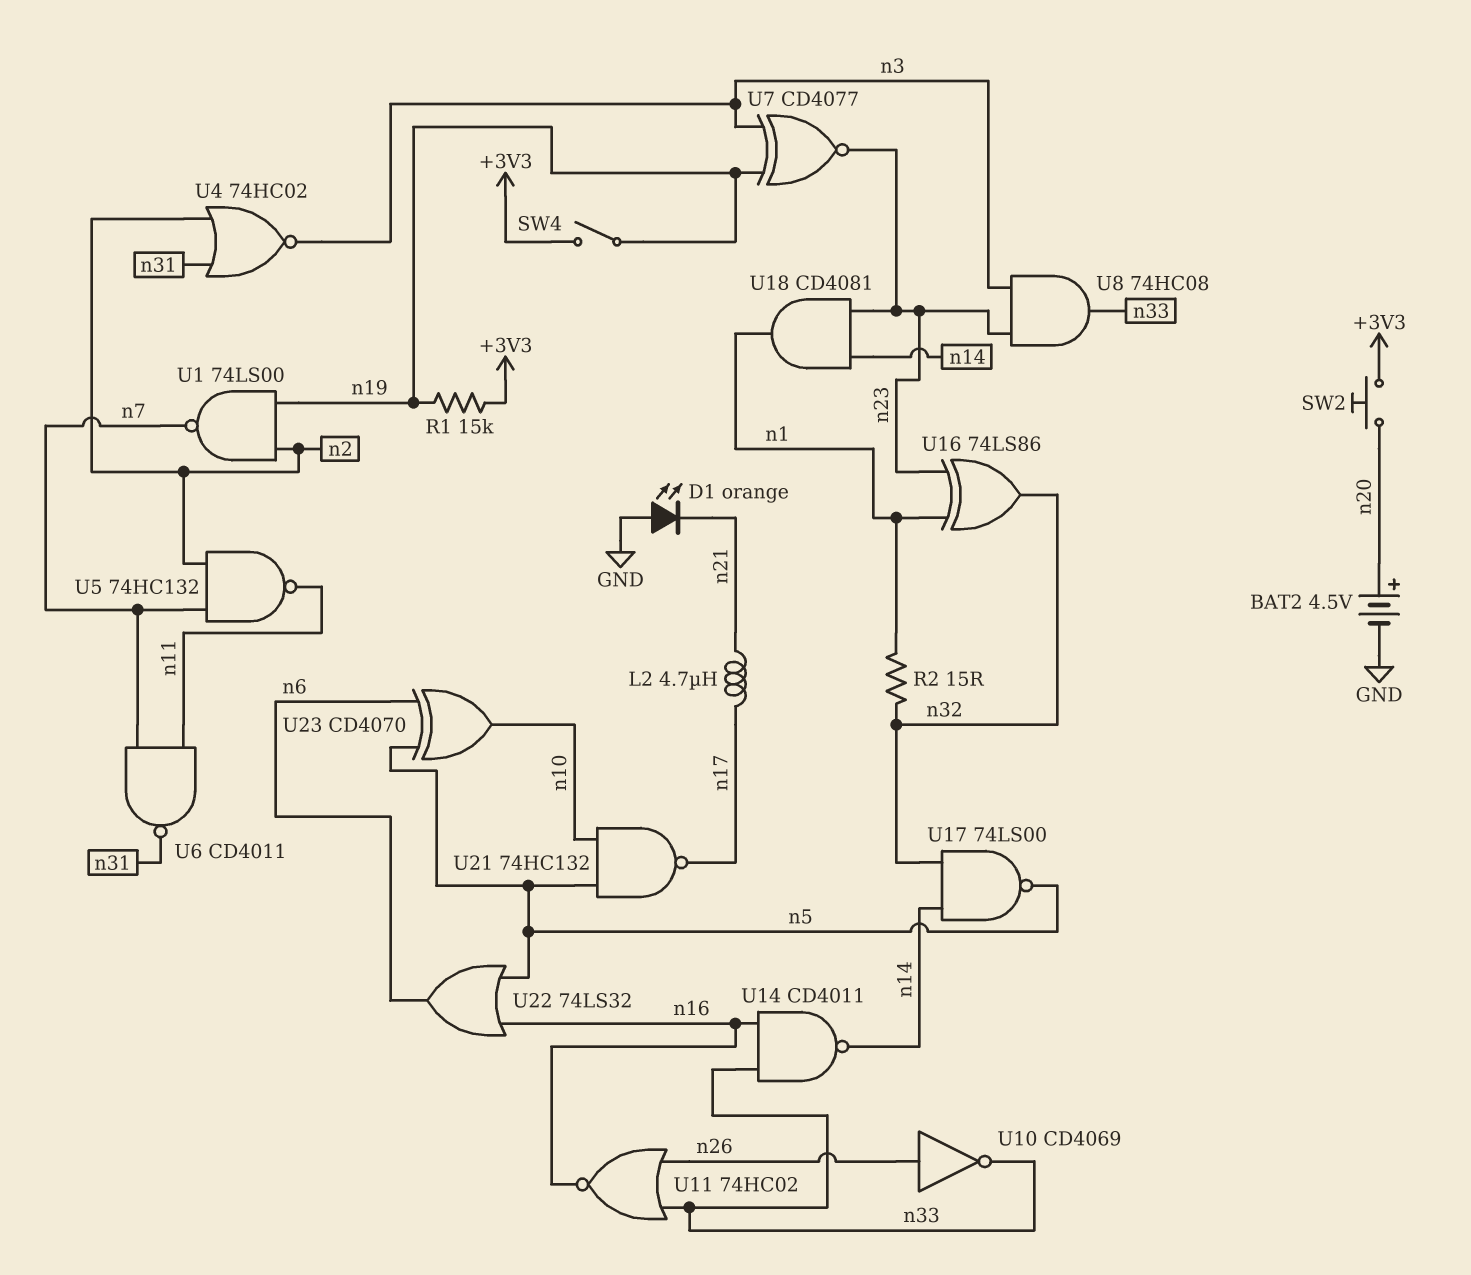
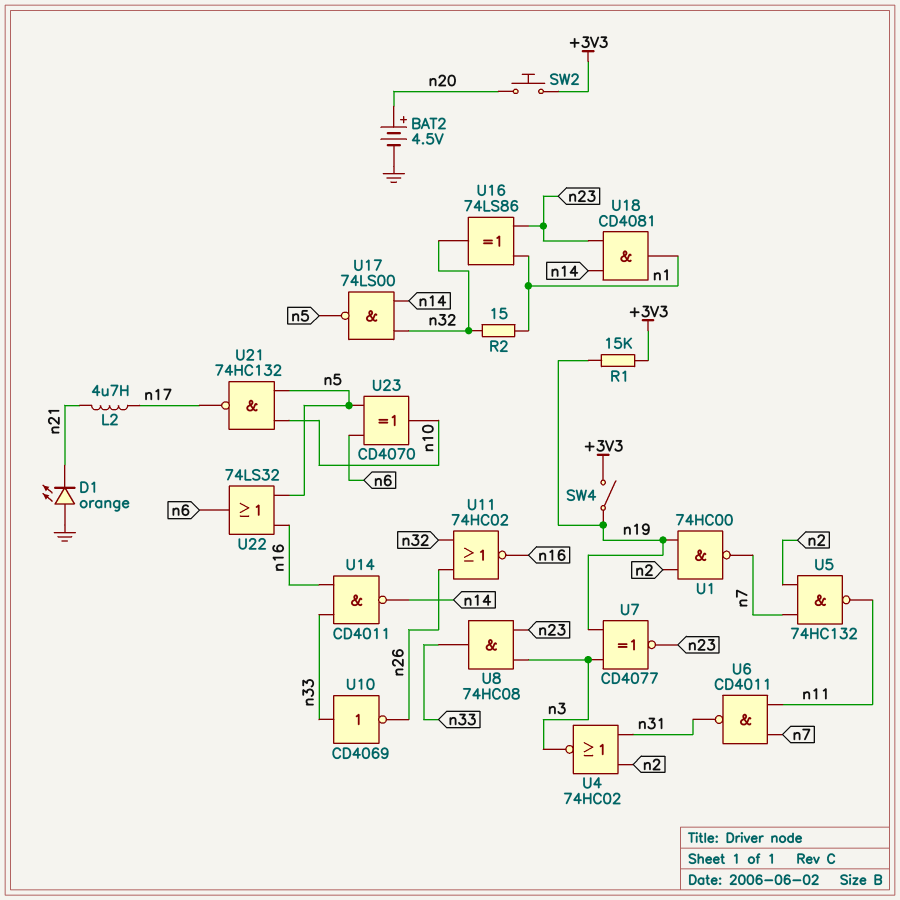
U1: NAND 74LS00 (in n2, in n19, out n7) -> NAND 74HC00 (in n2, in n19, out n7)
U10: NOT CD4069 (in n26, out n33) -> NOT CD4069 (in n33, out n26)
U11: NOR 74HC02 (in n26, in n33, out n16) -> NOR 74HC02 (in n26, in n32, out n16)

